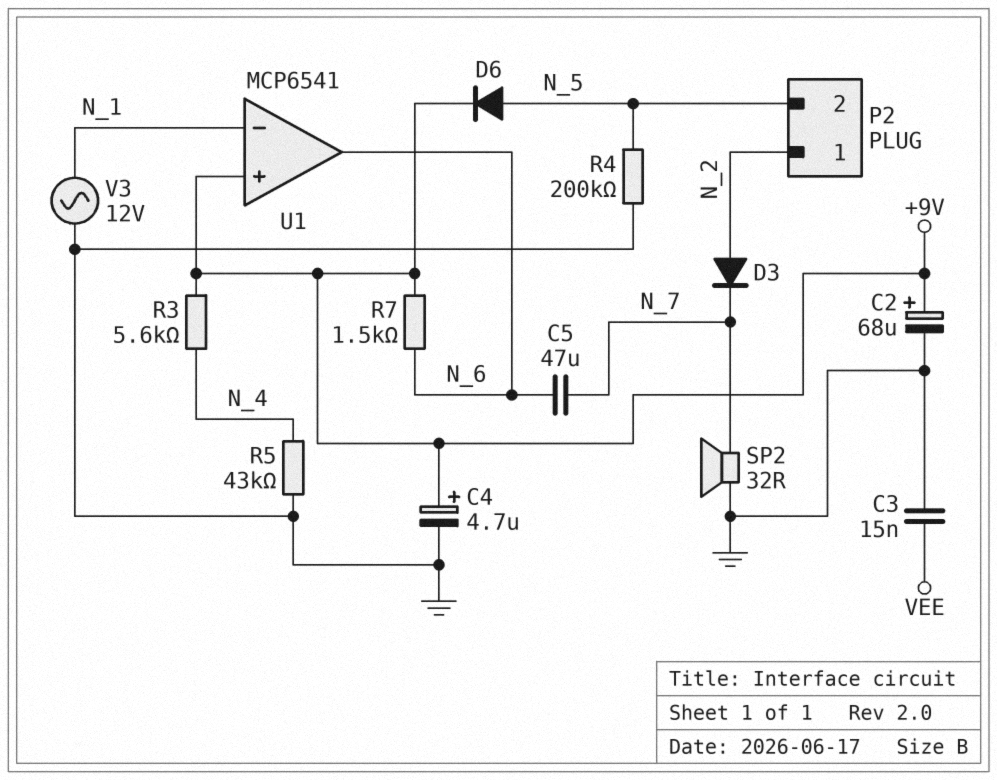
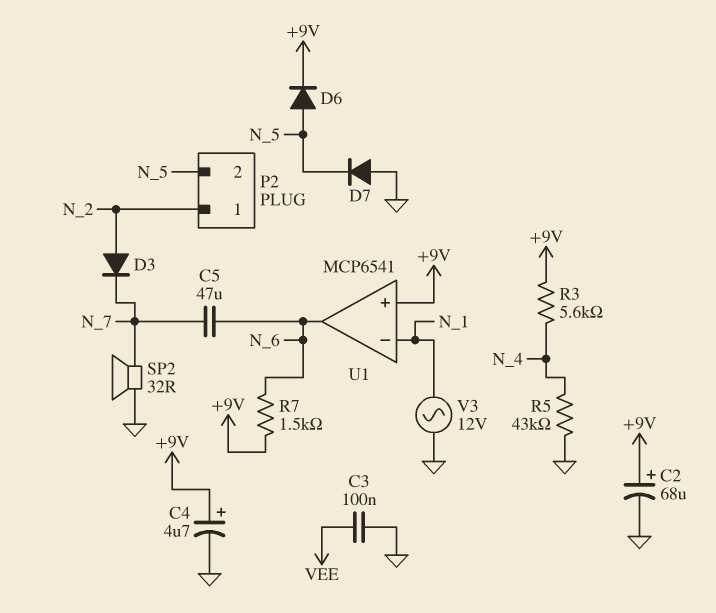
C3: 15nF (GND, VEE) -> 100nF (GND, VEE)
D7: none -> diode (A GND, K N_5)
R4: 200k (GND, N_5) -> none

